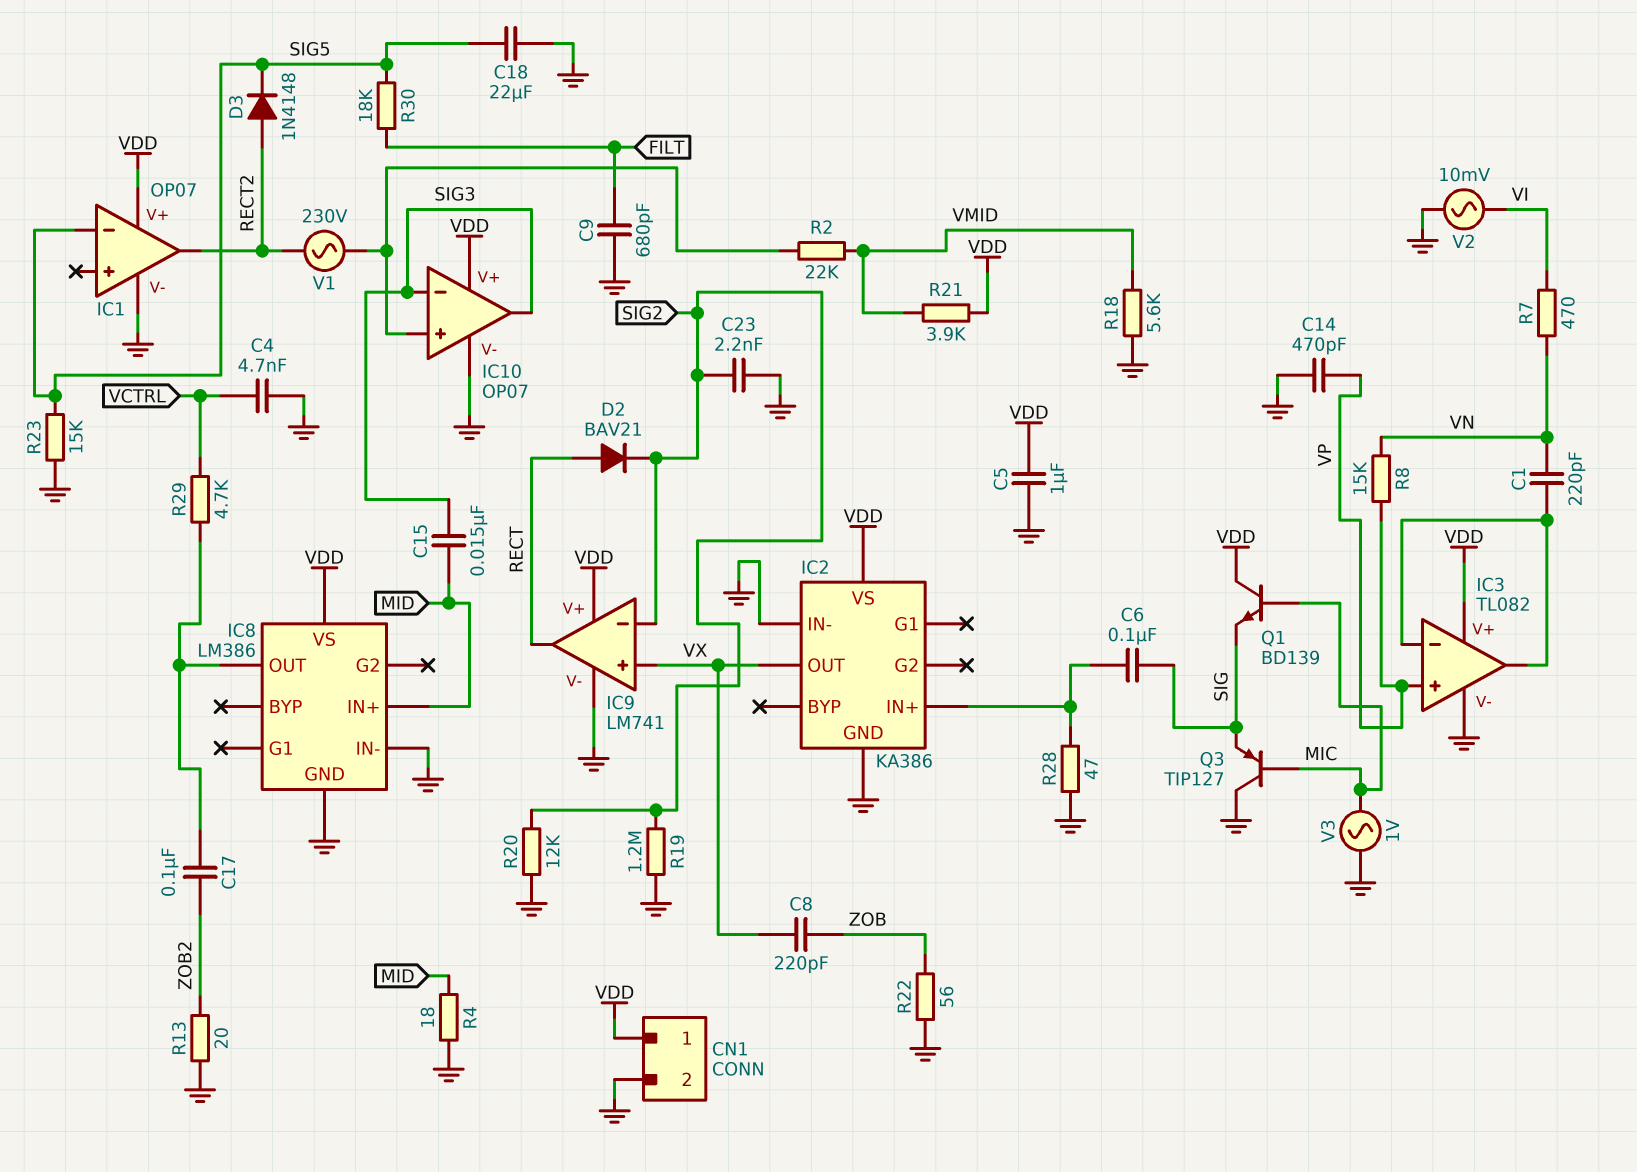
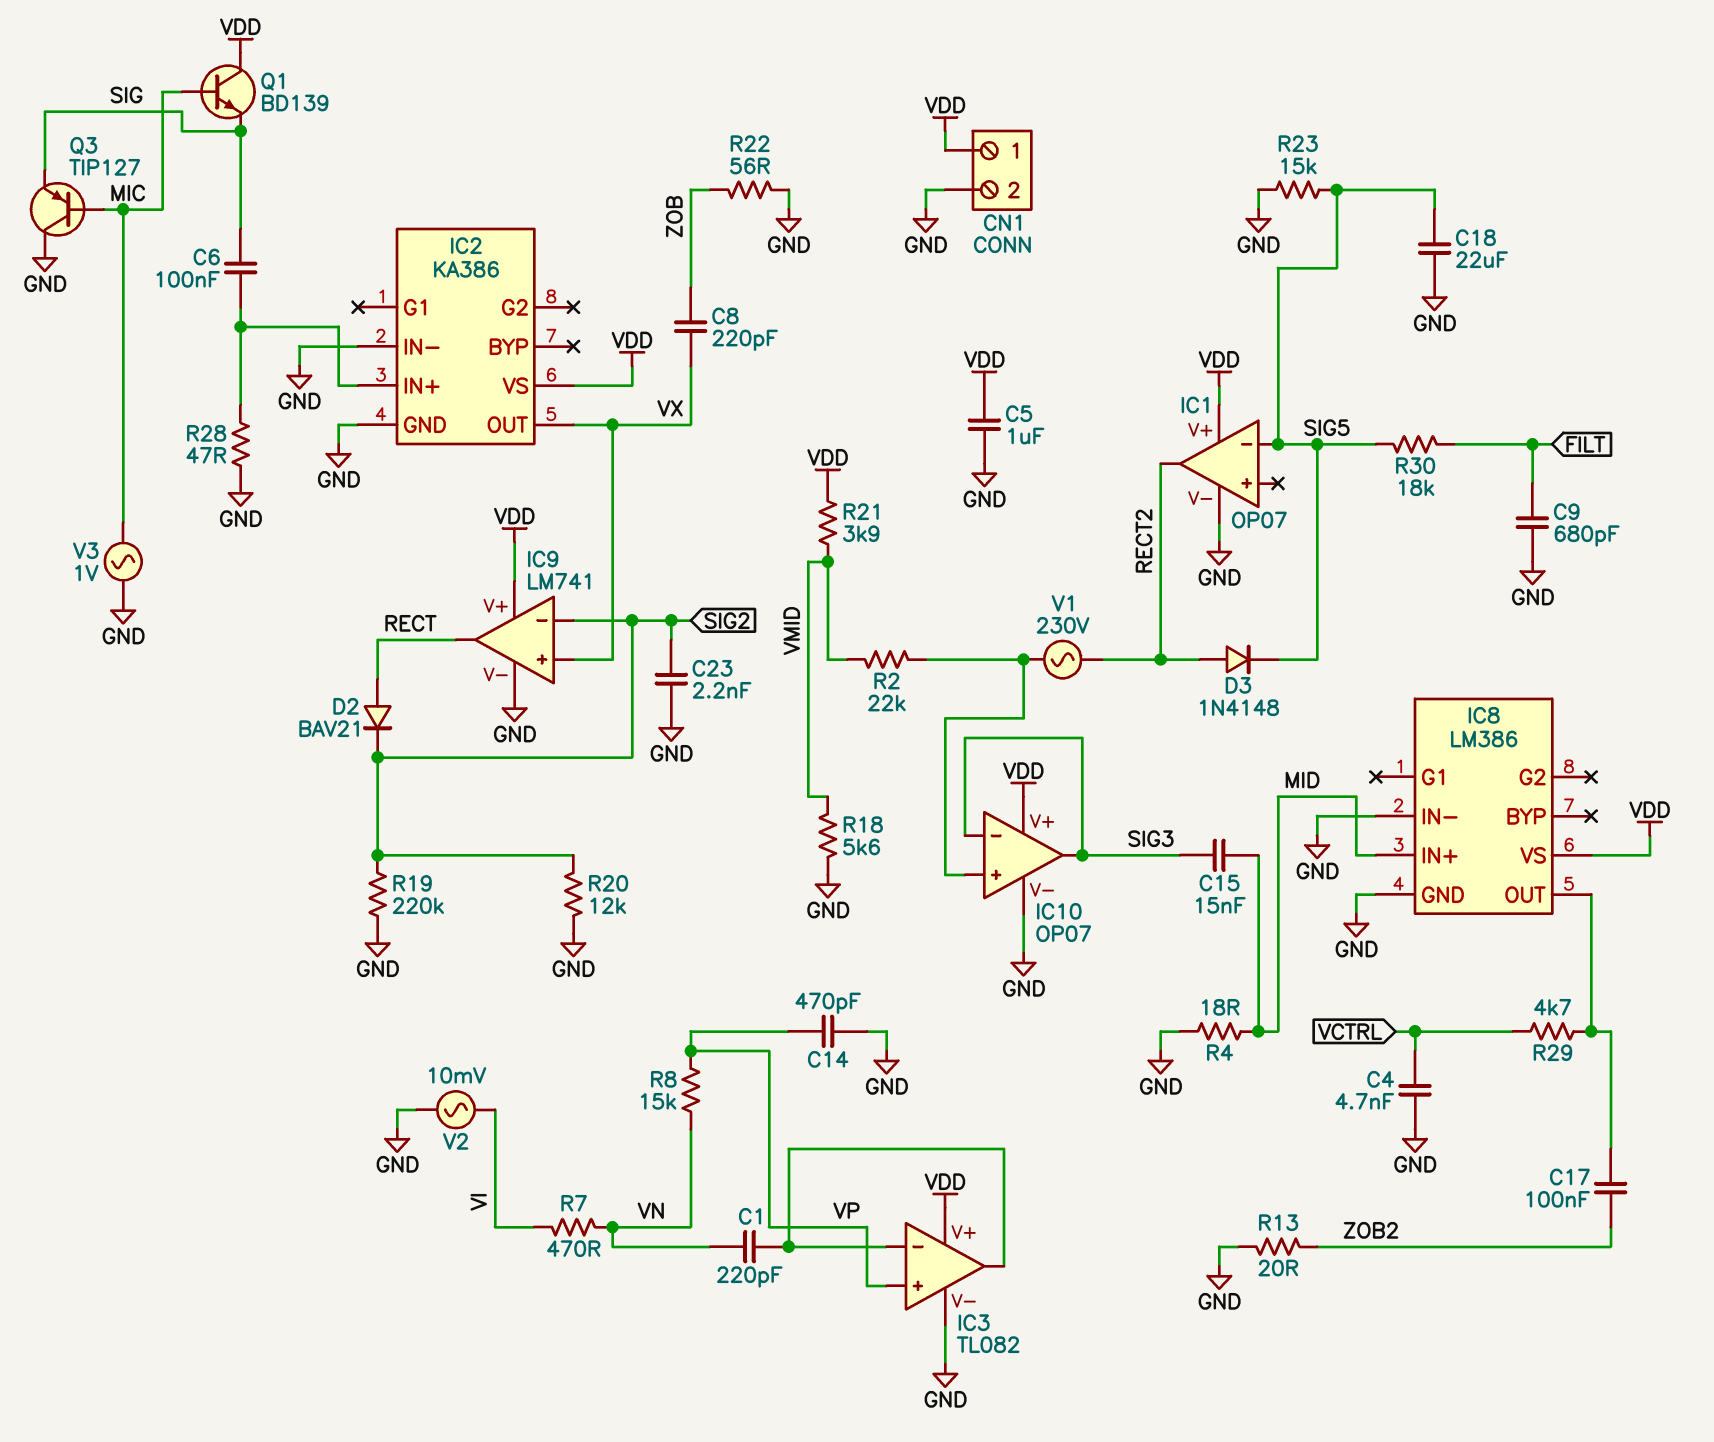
R19: 1.2M (GND, SIG2) -> 220k (GND, SIG2)

